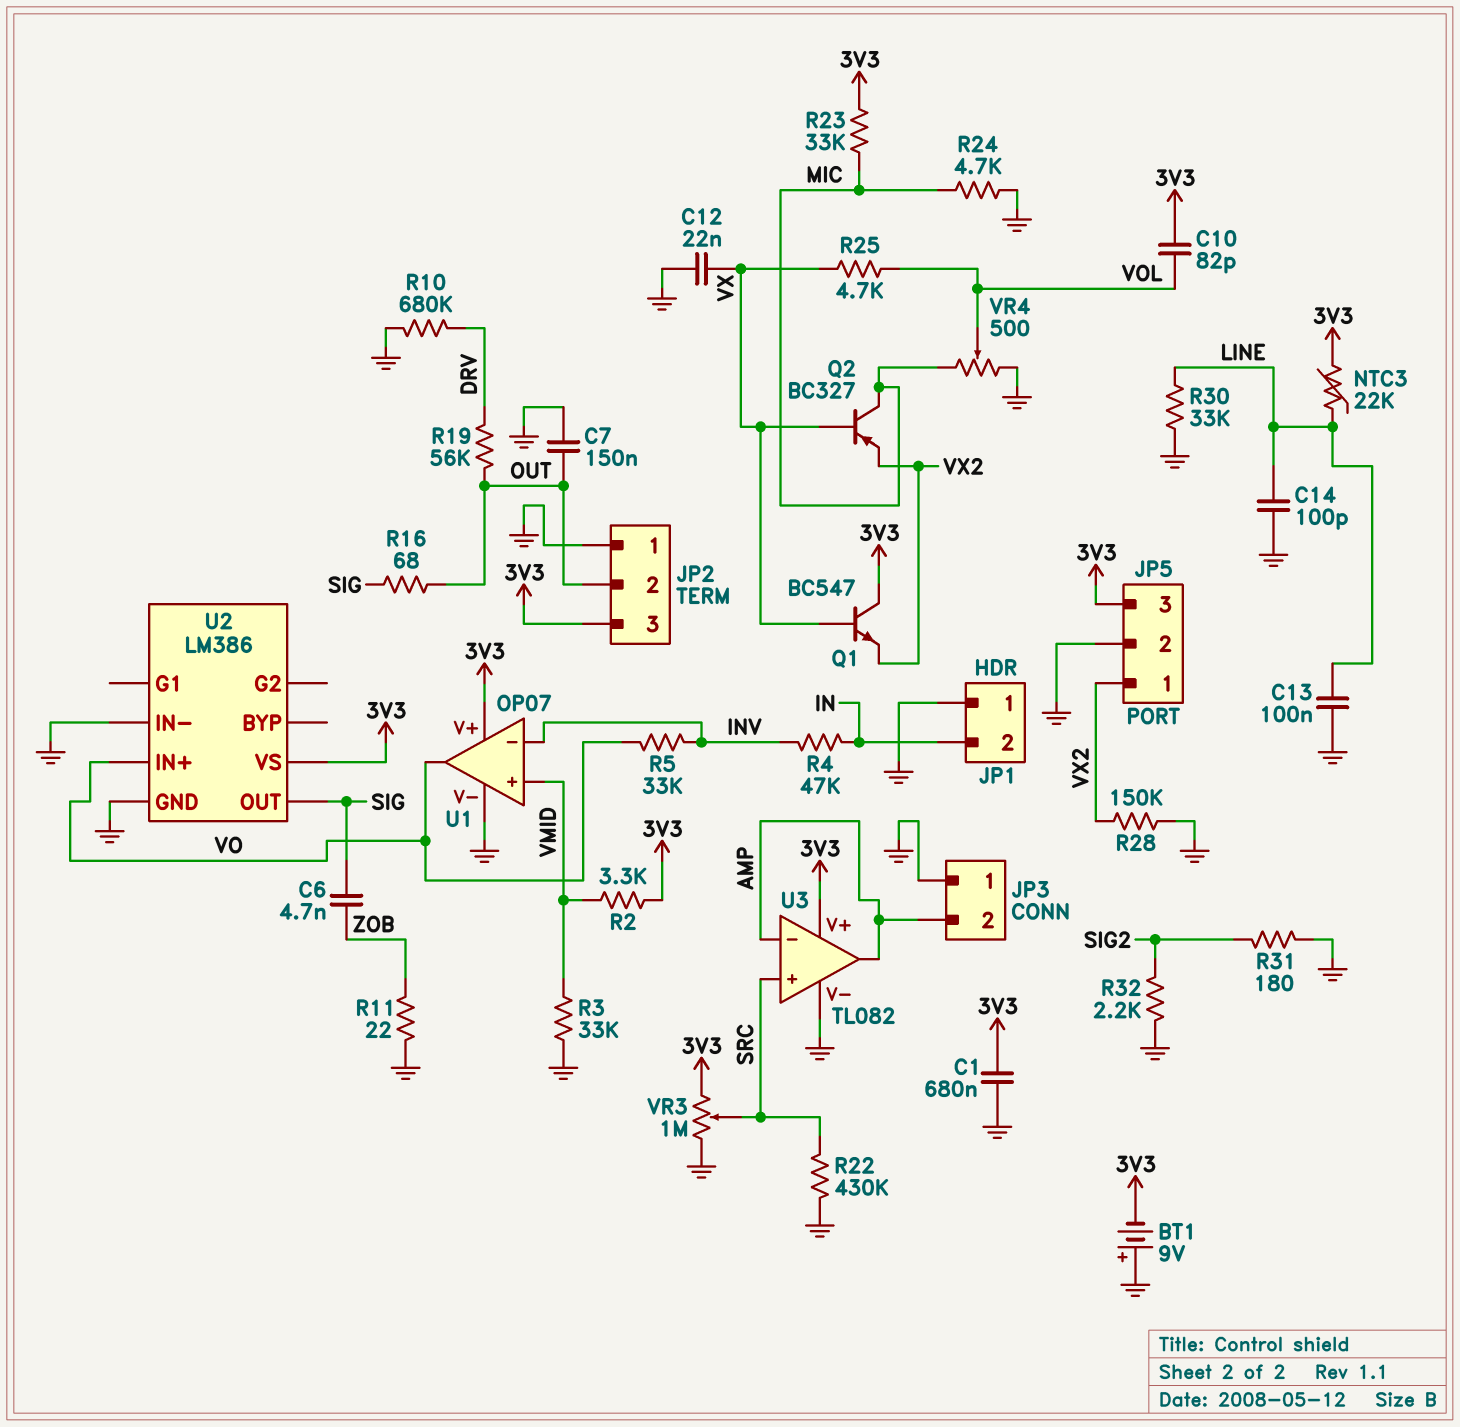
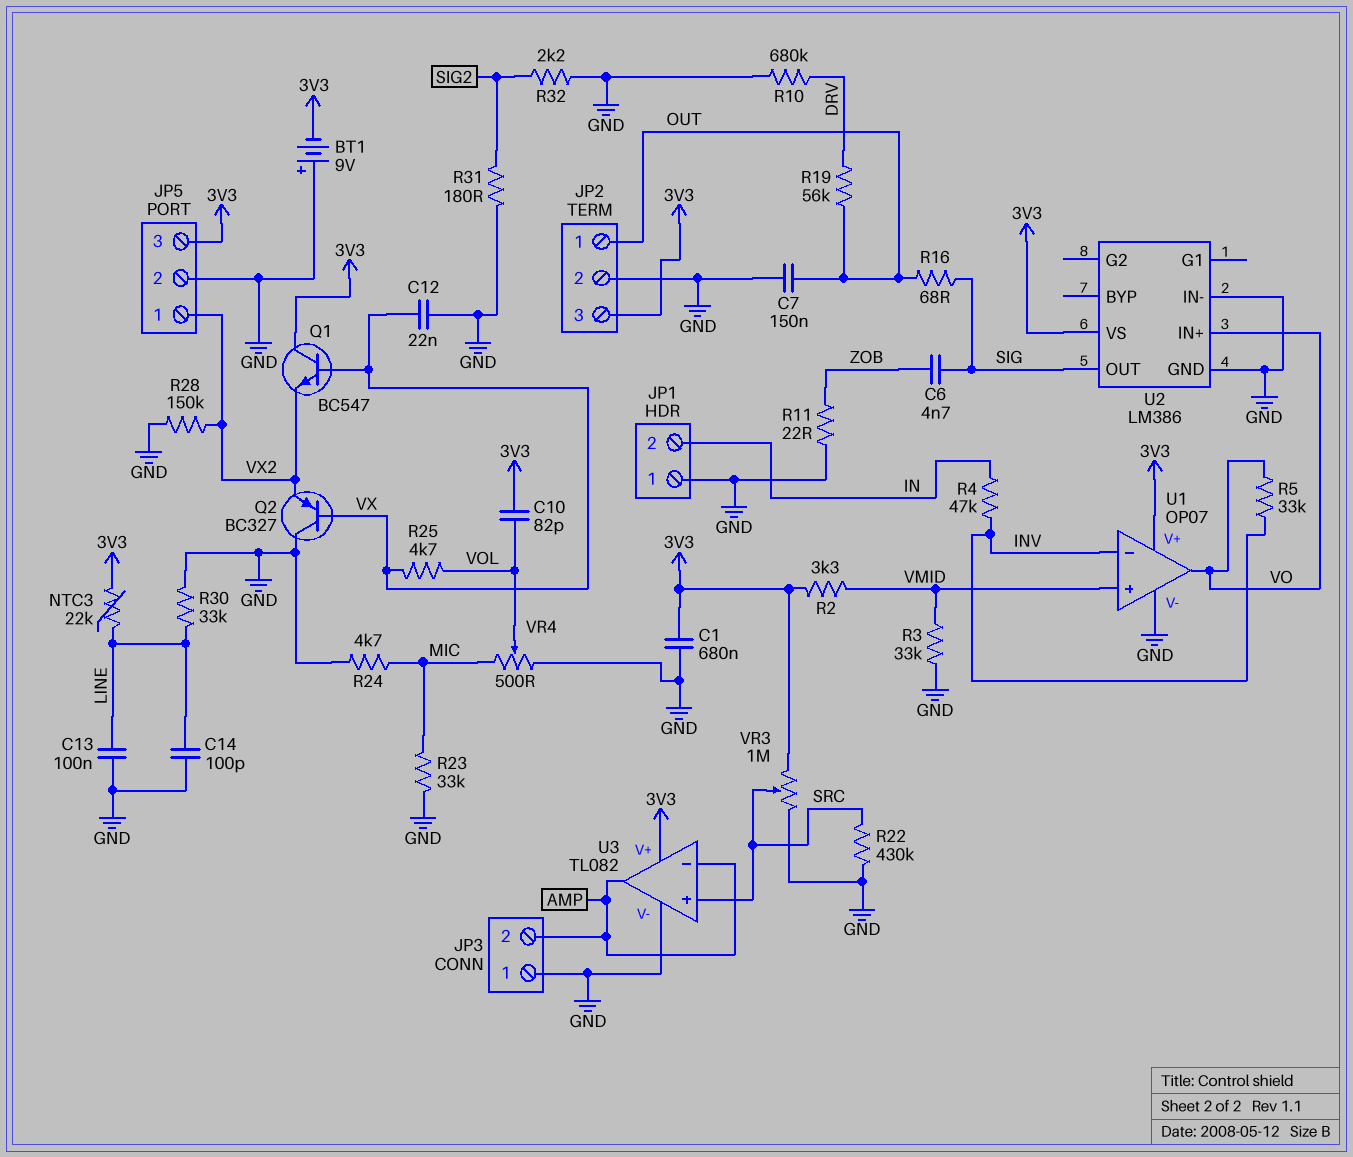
JP2 pin 1: GND -> OUT
JP2 pin 2: OUT -> GND
Q2: PNP BC327 (B VX, C MIC, E VX2) -> PNP BC327 (B VX, C GND, E VX2)
R23: 33k (3V3, MIC) -> 33k (GND, MIC)

